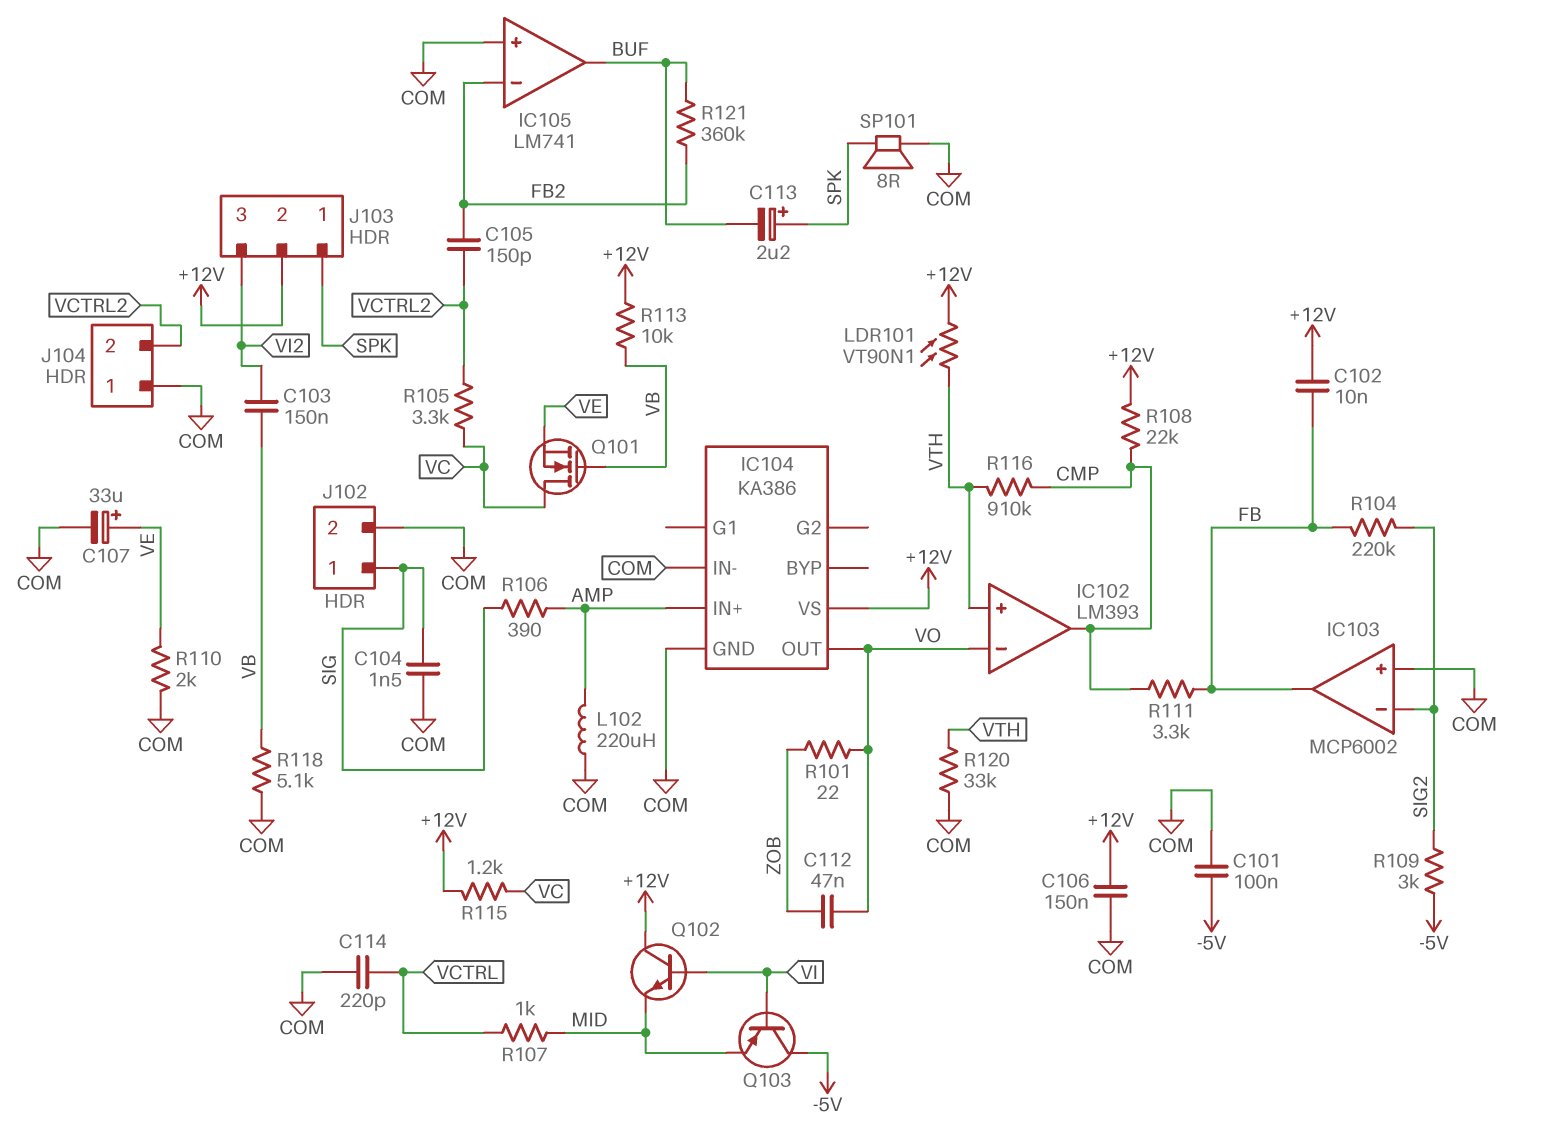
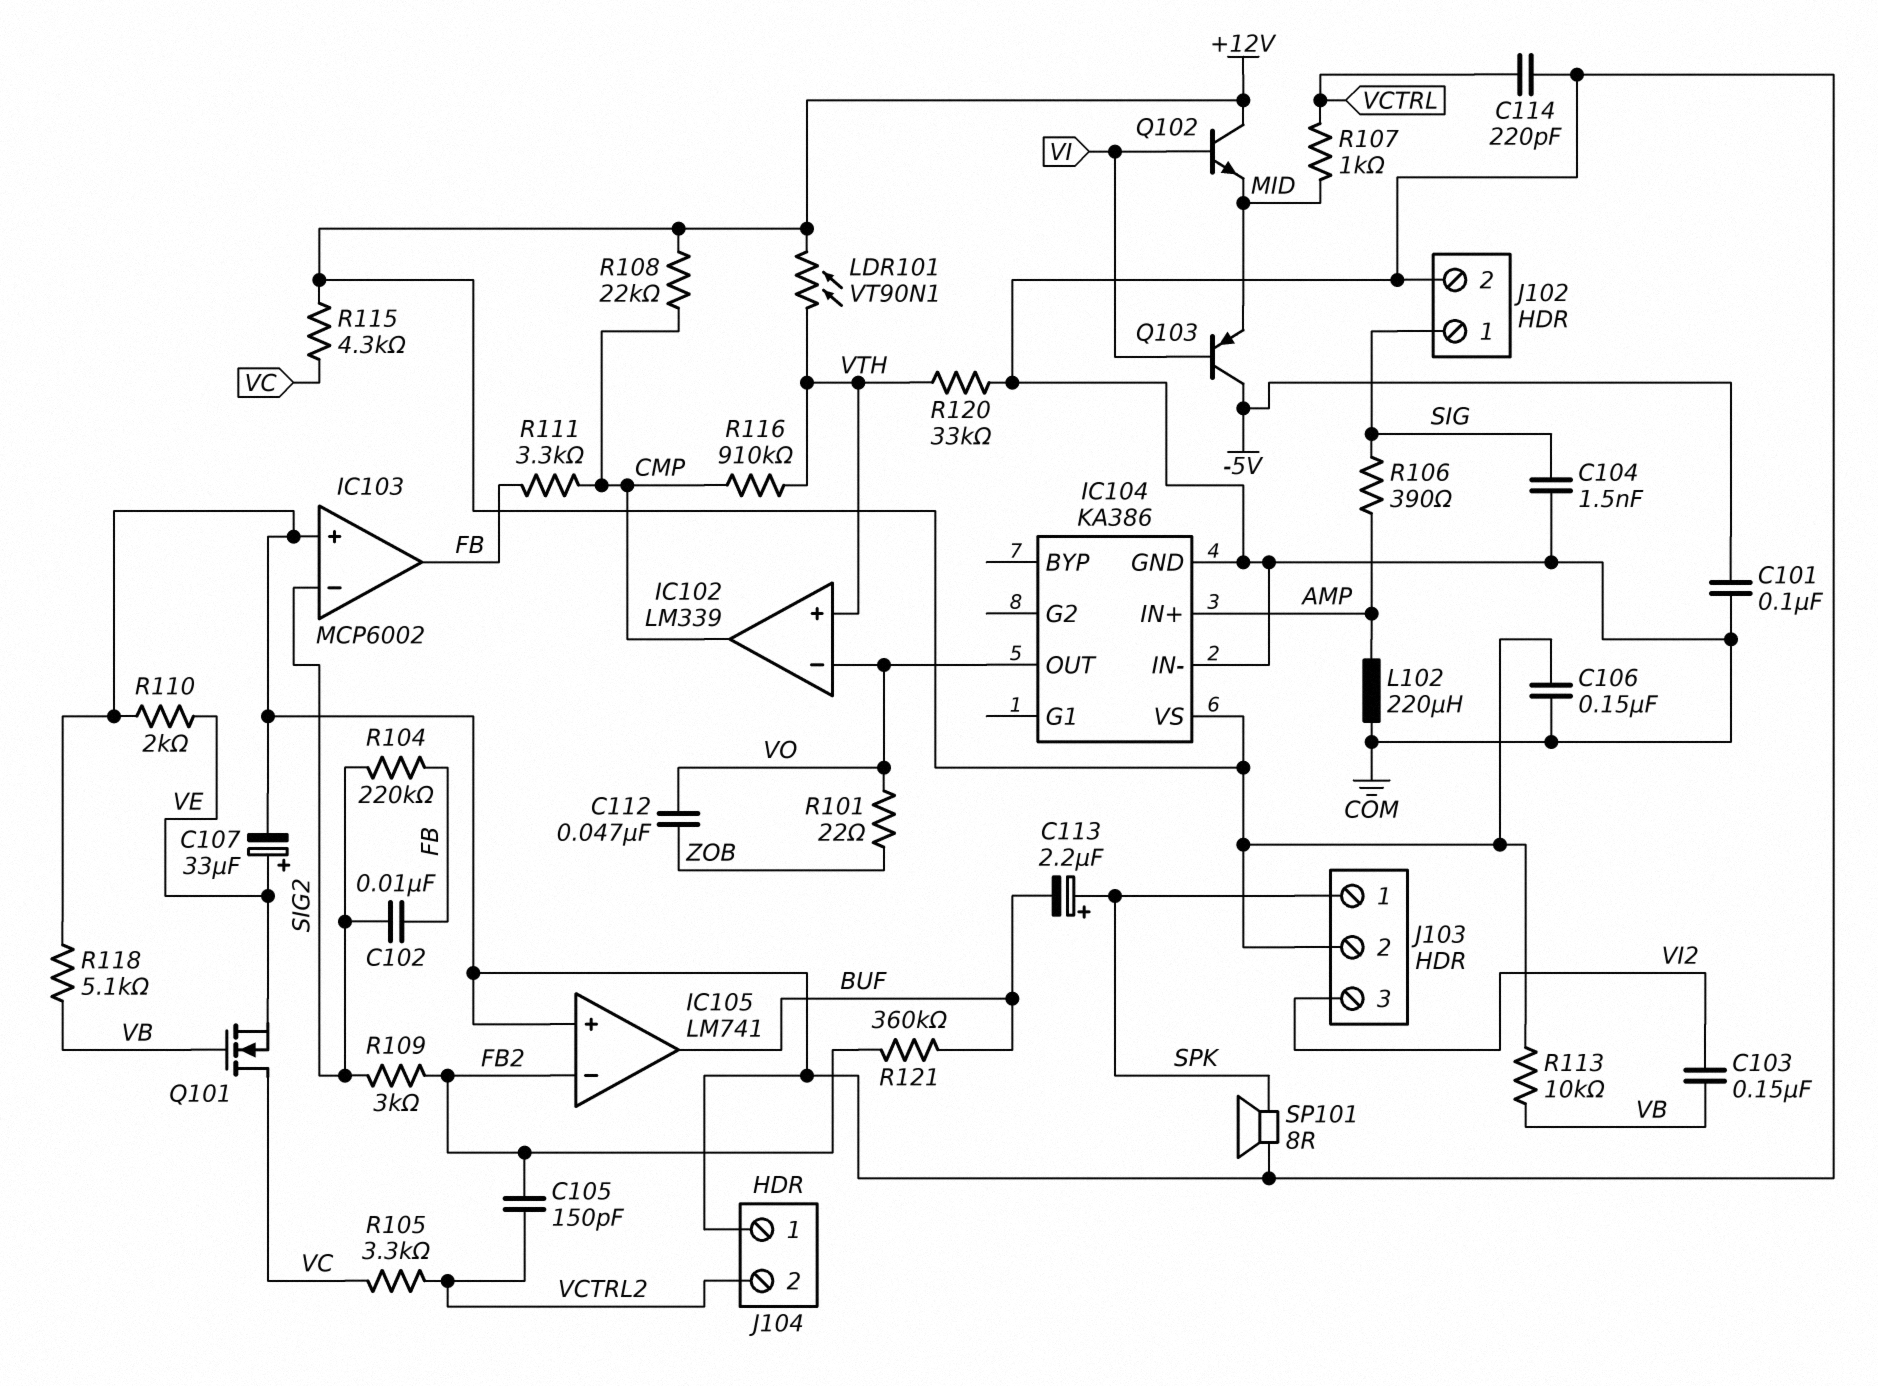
C102: 10nF (+12V, FB) -> 10nF (FB, SIG2)
IC102: LM393 -> LM339
R109: 3k (-5V, SIG2) -> 3k (FB2, SIG2)
R115: 1.2k (+12V, VC) -> 4.3k (+12V, VC)

